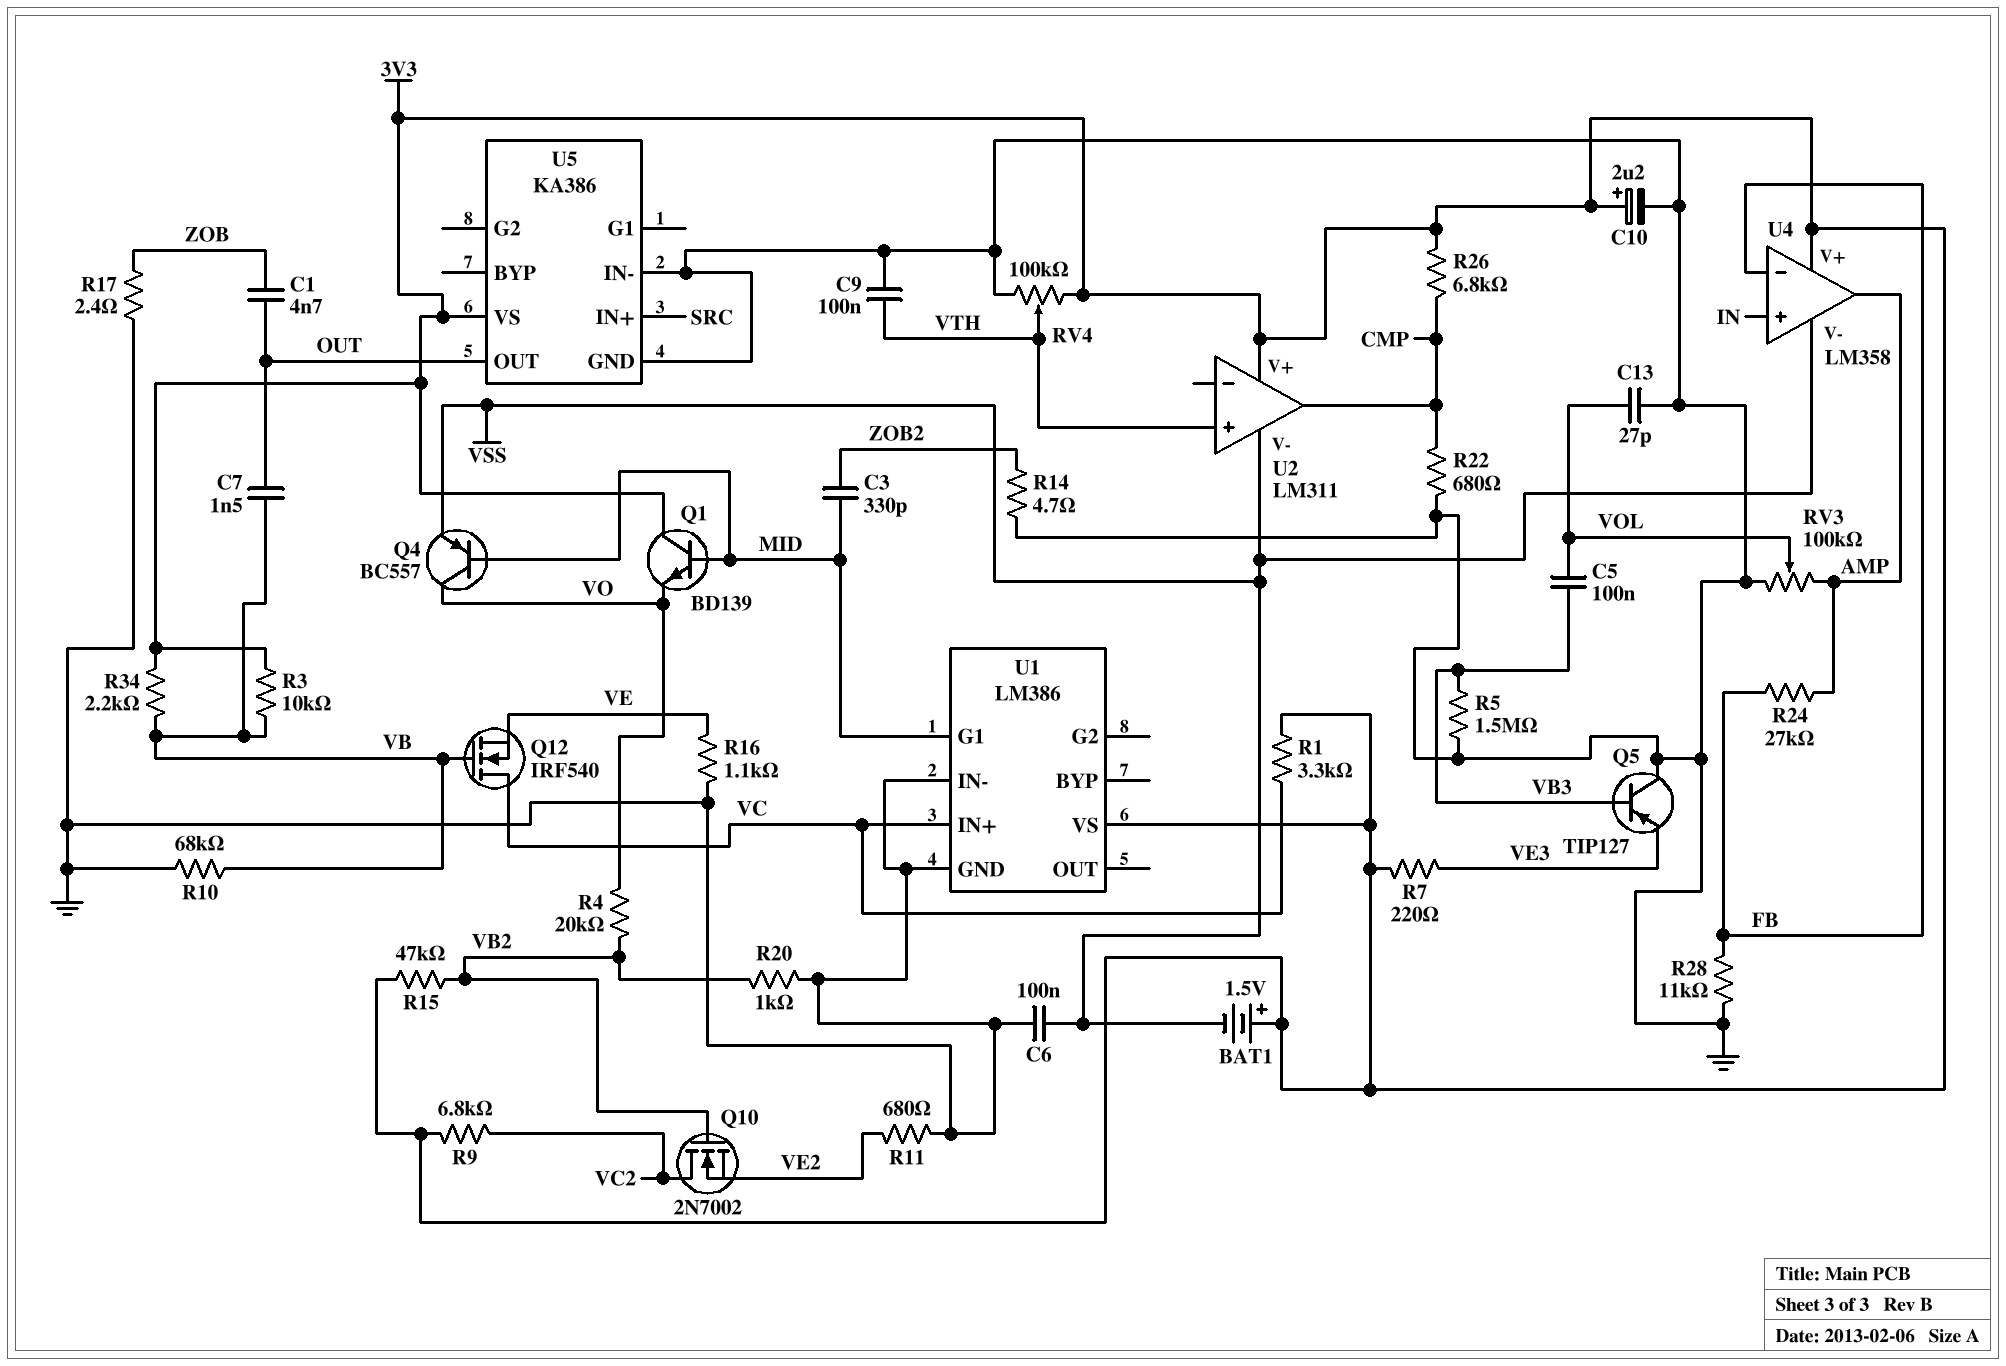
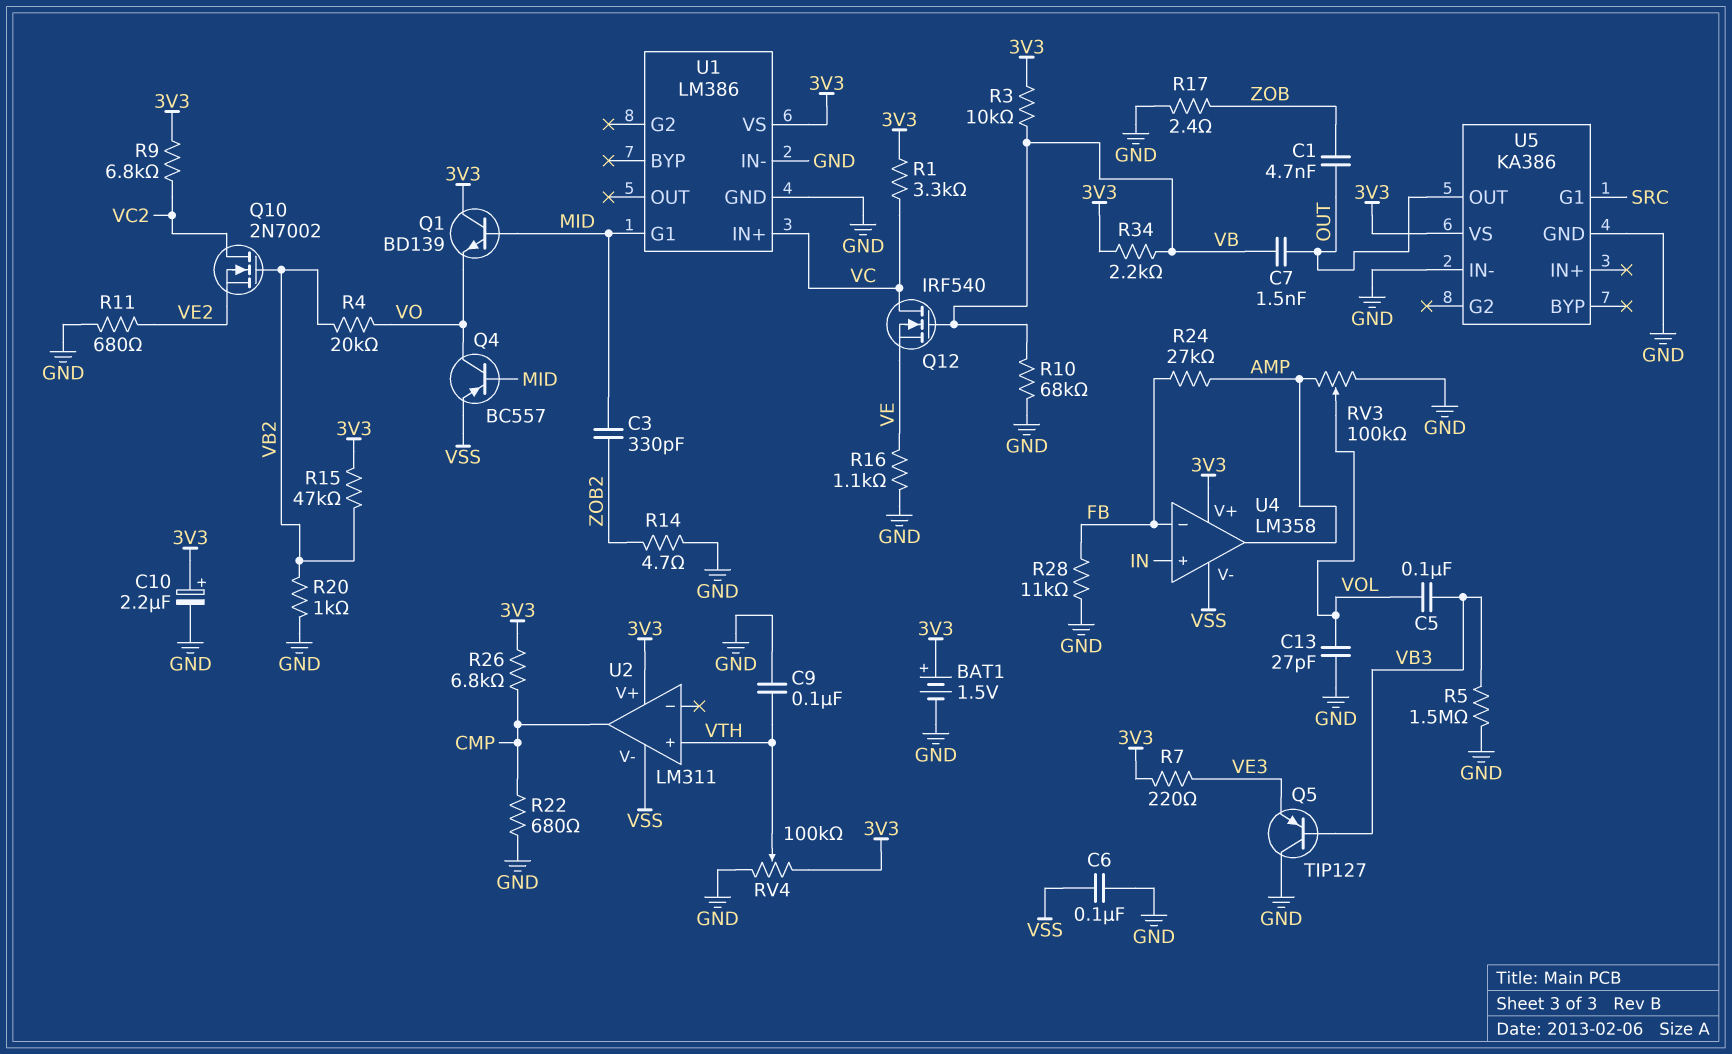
BAT1: 1.5V (plus 3V3, minus VSS) -> 1.5V (plus 3V3, minus GND)
U5 pin G1: none -> SRC
U5 pin IN+: SRC -> none

